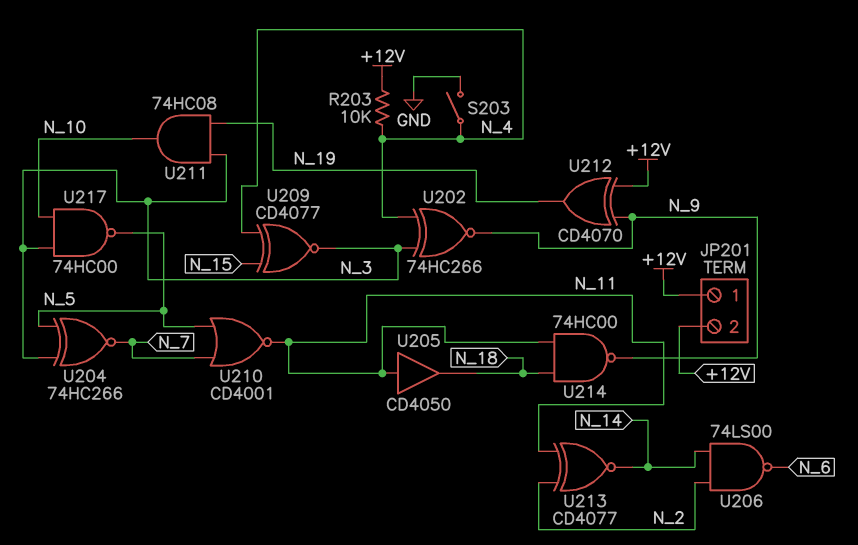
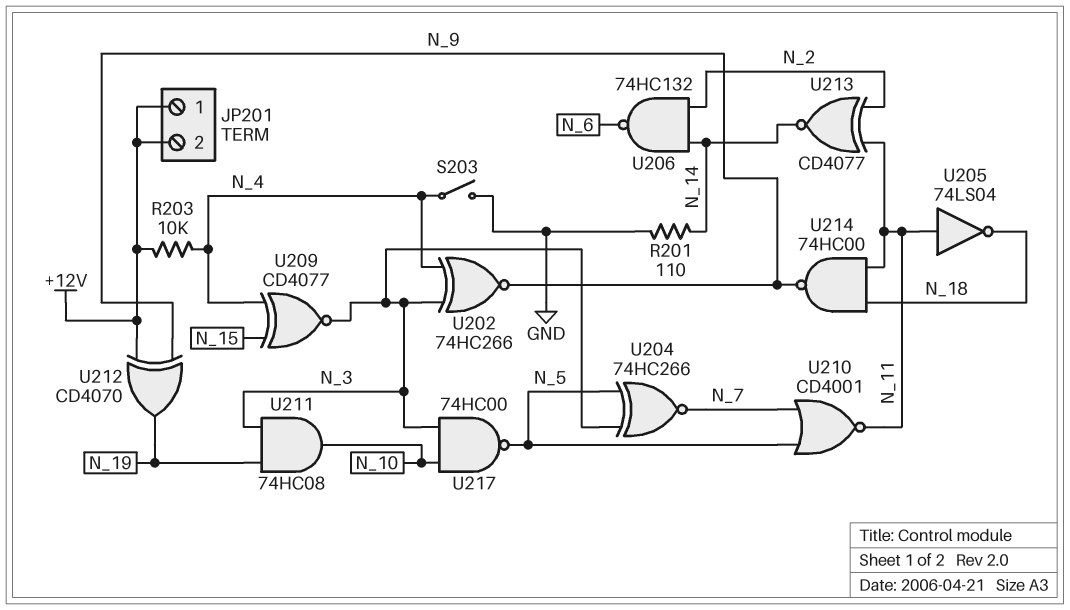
R201: none -> 110 (GND, N_14)
U205: buffer CD4050 (in N_11, out N_18) -> NOT 74LS04 (in N_11, out N_18)
U206: NAND 74LS00 (in N_2, in N_14, out N_6) -> NAND 74HC132 (in N_2, in N_14, out N_6)

